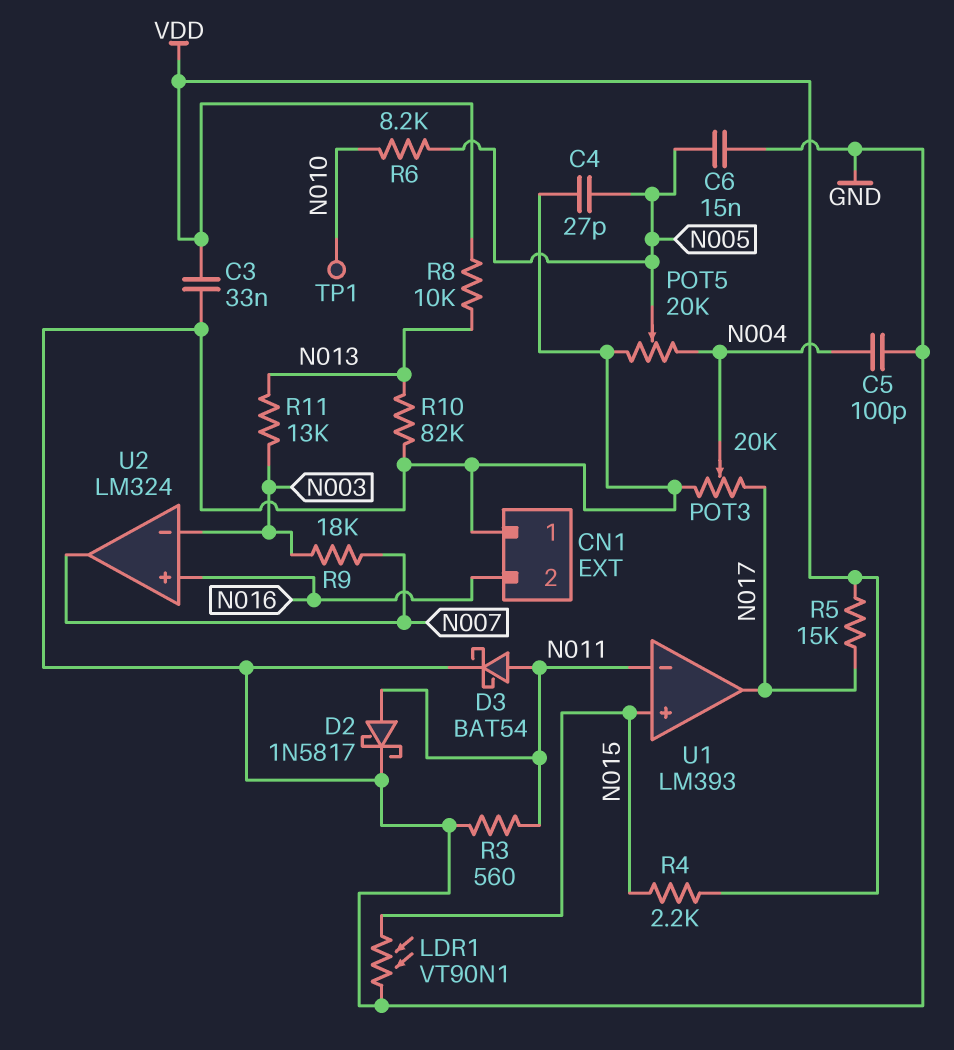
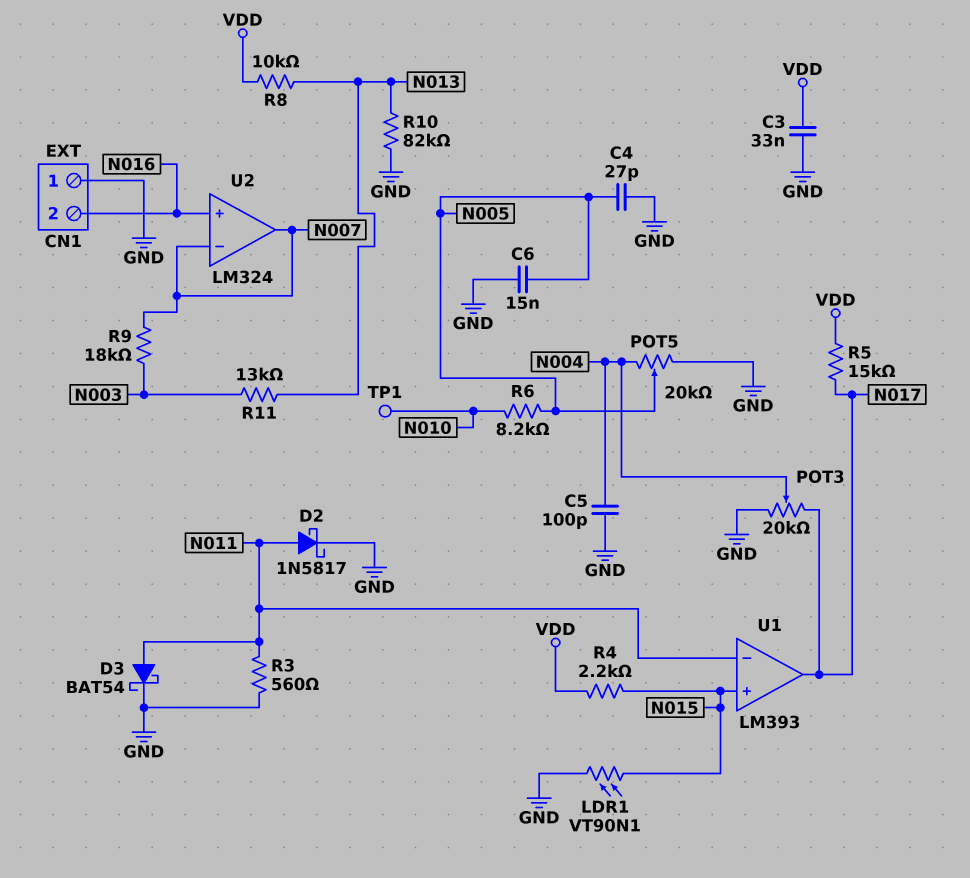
U2 pin in-: N003 -> N007

